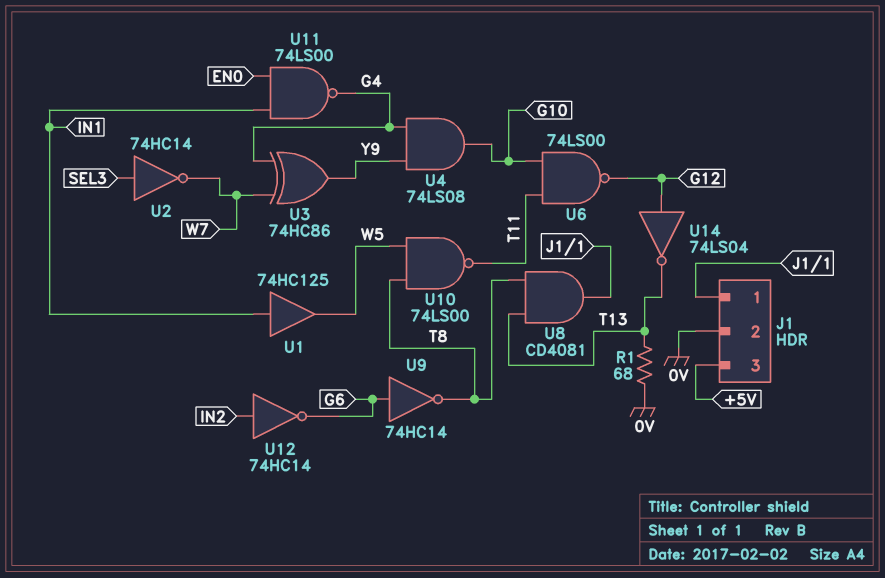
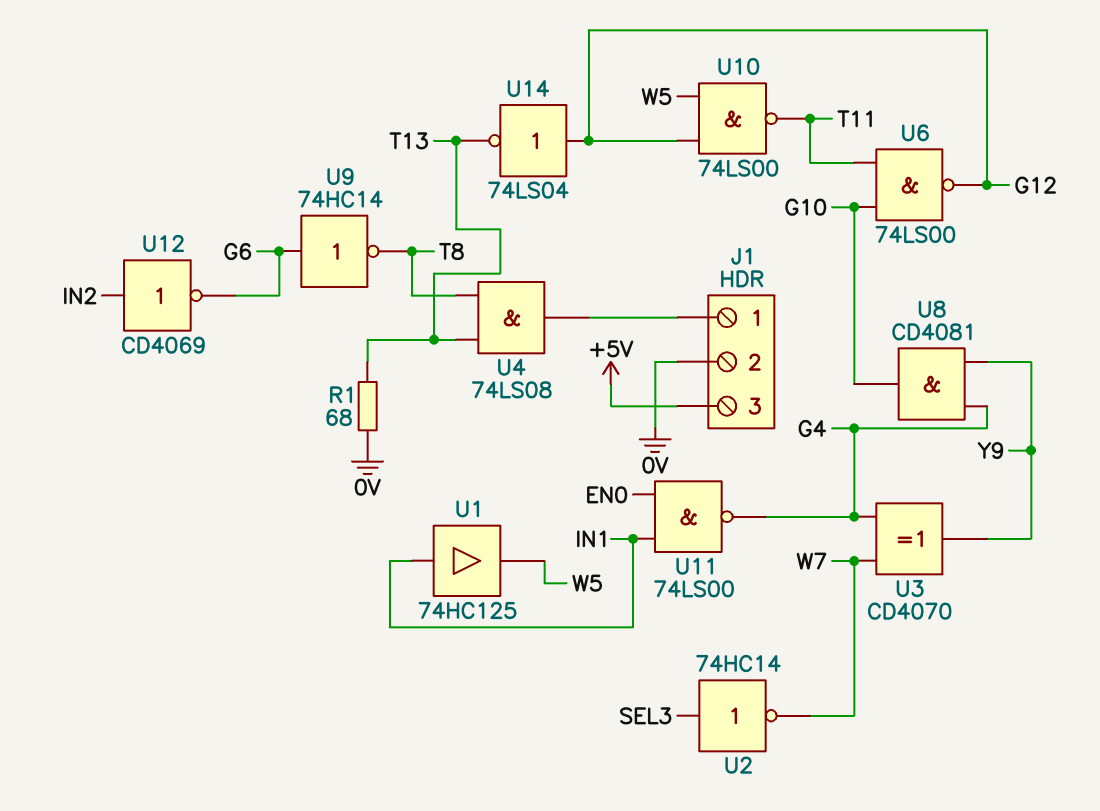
U3: XOR 74HC86 (in G4, in W7, out Y9) -> XOR CD4070 (in G4, in W7, out Y9)
U4: AND 74LS08 (in G4, in Y9, out G10) -> AND 74LS08 (in T8, in T13, out J1/1)
U8: AND CD4081 (in T8, in T13, out J1/1) -> AND CD4081 (in G4, in Y9, out G10)
U10: NAND 74LS00 (in T8, in W5, out T11) -> NAND 74LS00 (in G12, in W5, out T11)
U12: NOT 74HC14 (in IN2, out G6) -> NOT CD4069 (in IN2, out G6)

